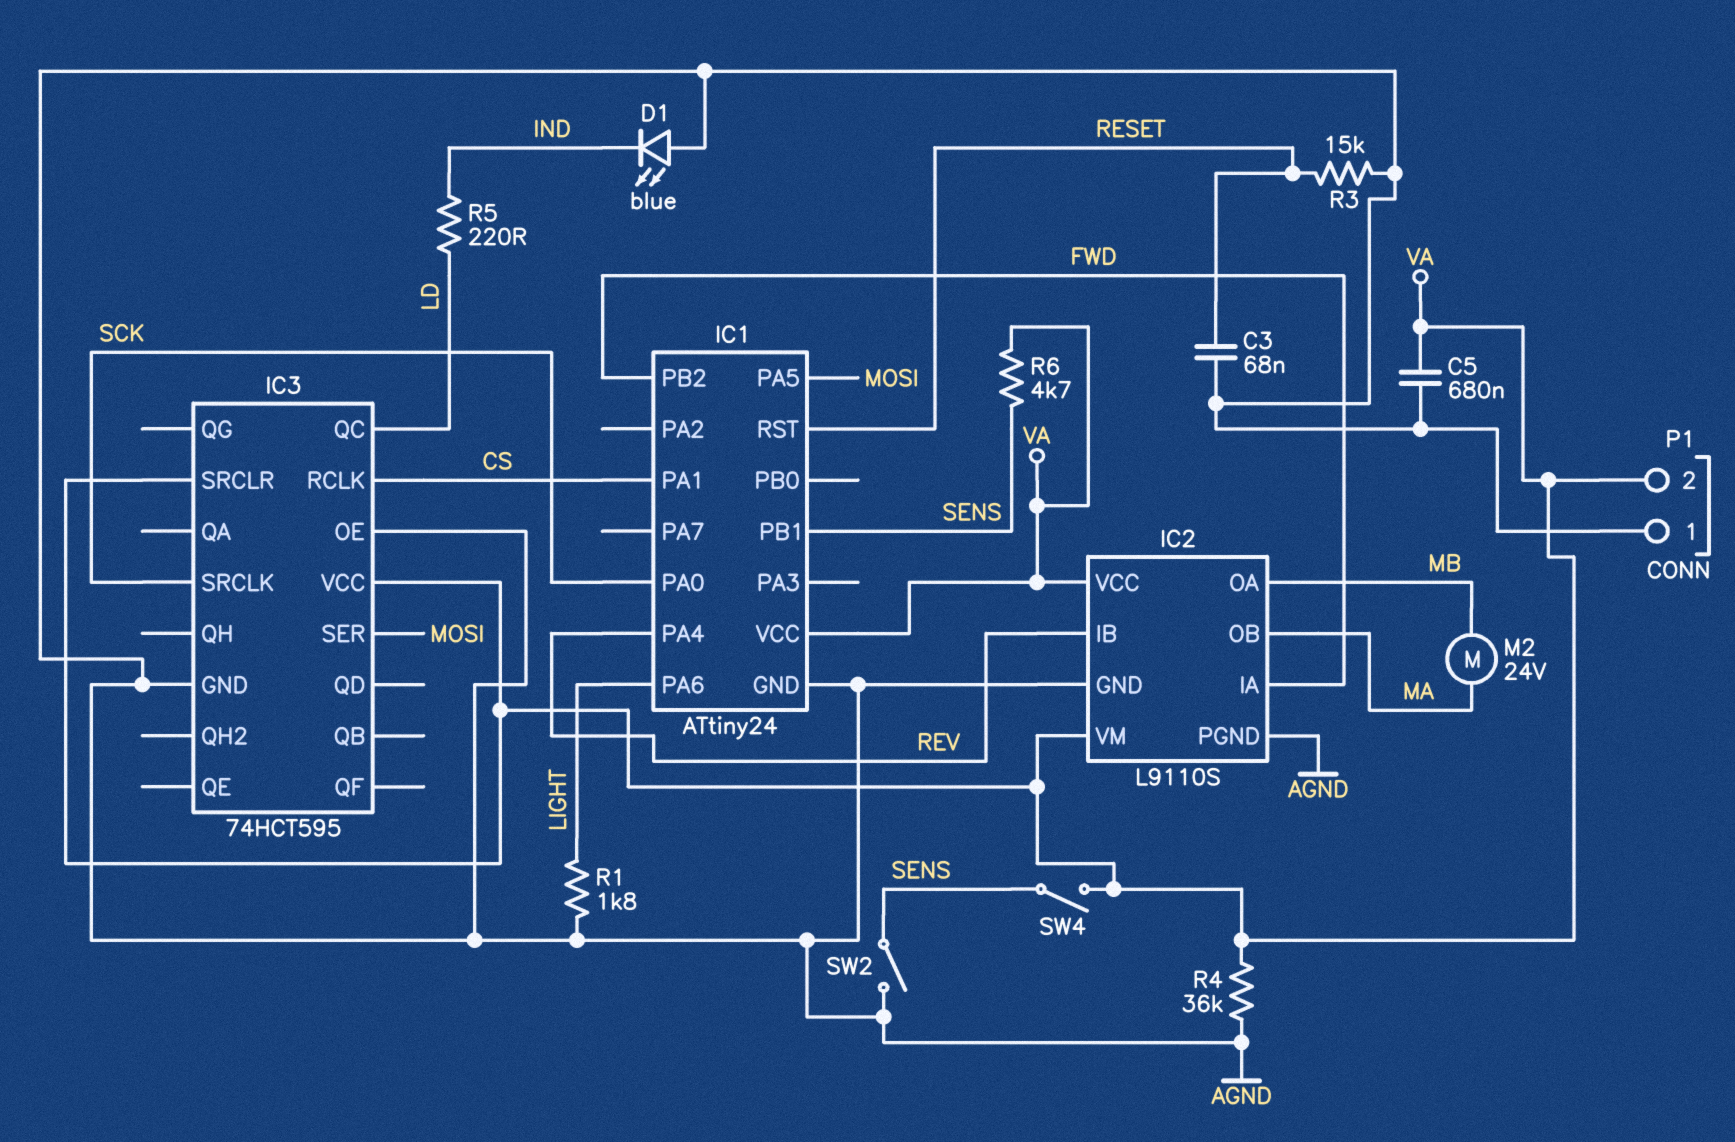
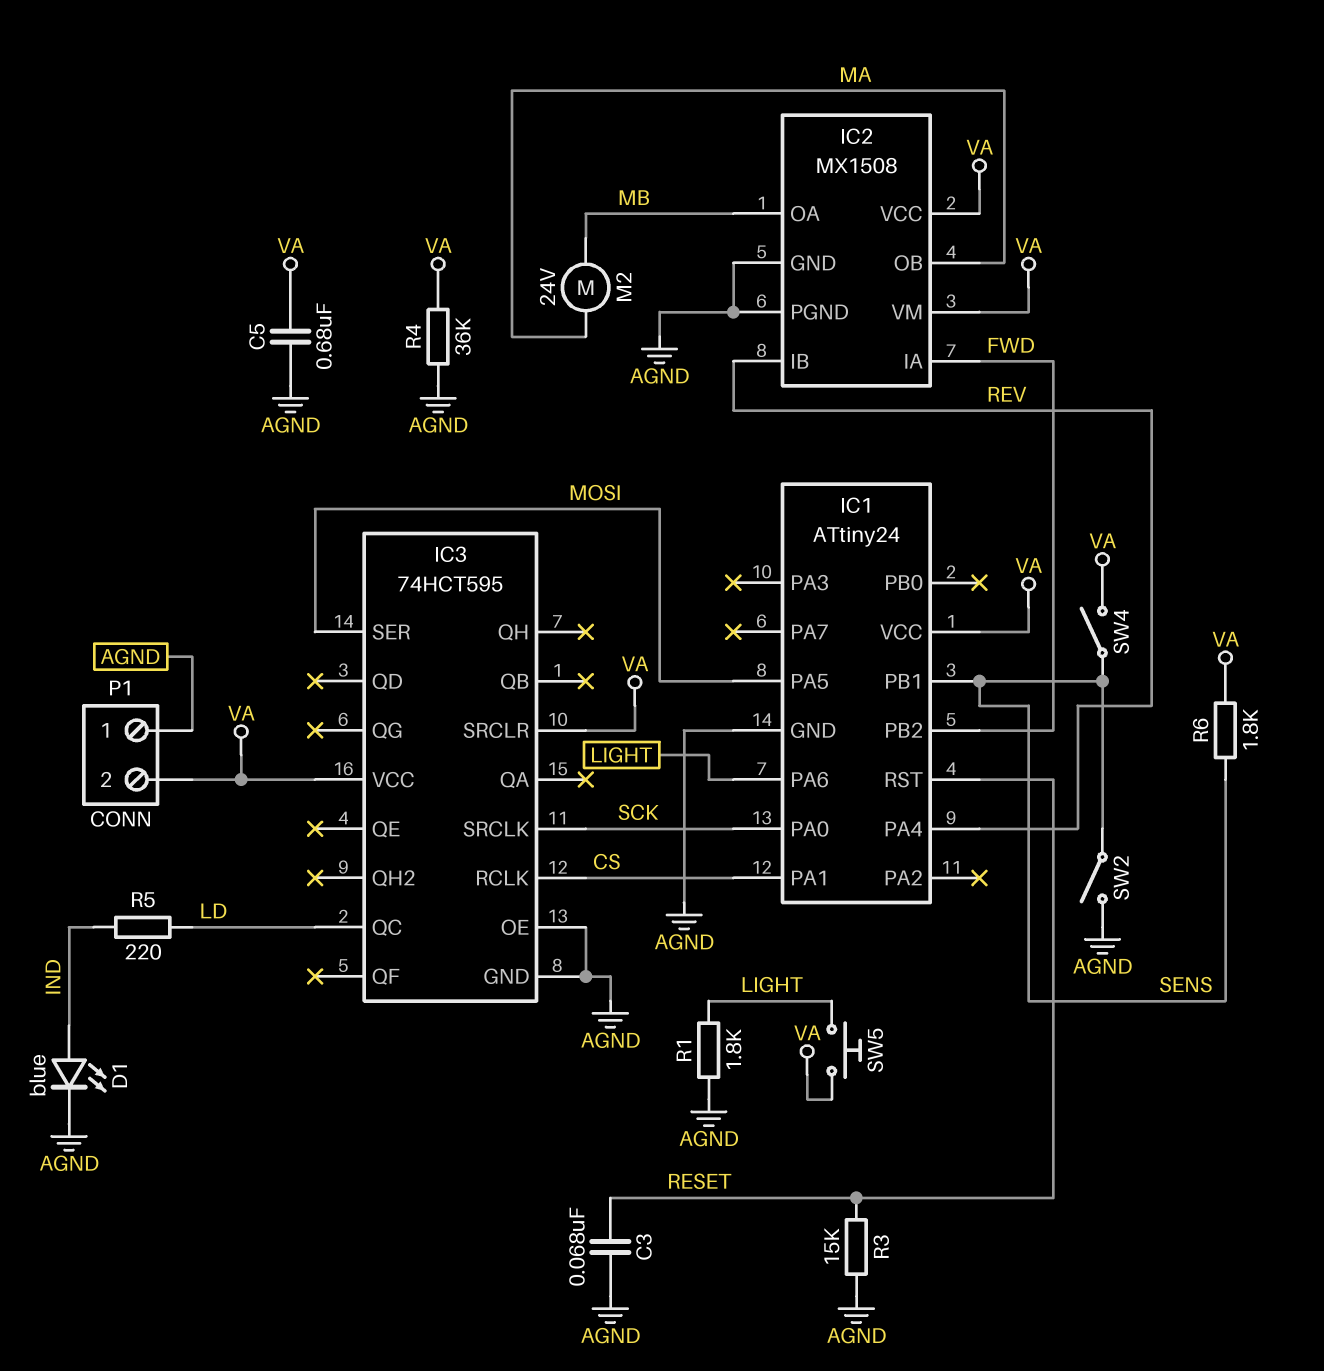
D1: LED blue (A AGND, K IND) -> LED blue (A IND, K AGND)
IC2: L9110S -> MX1508
R6: 4.7k (SENS, VA) -> 1.8k (SENS, VA)
SW5: none -> button (LIGHT, VA)

